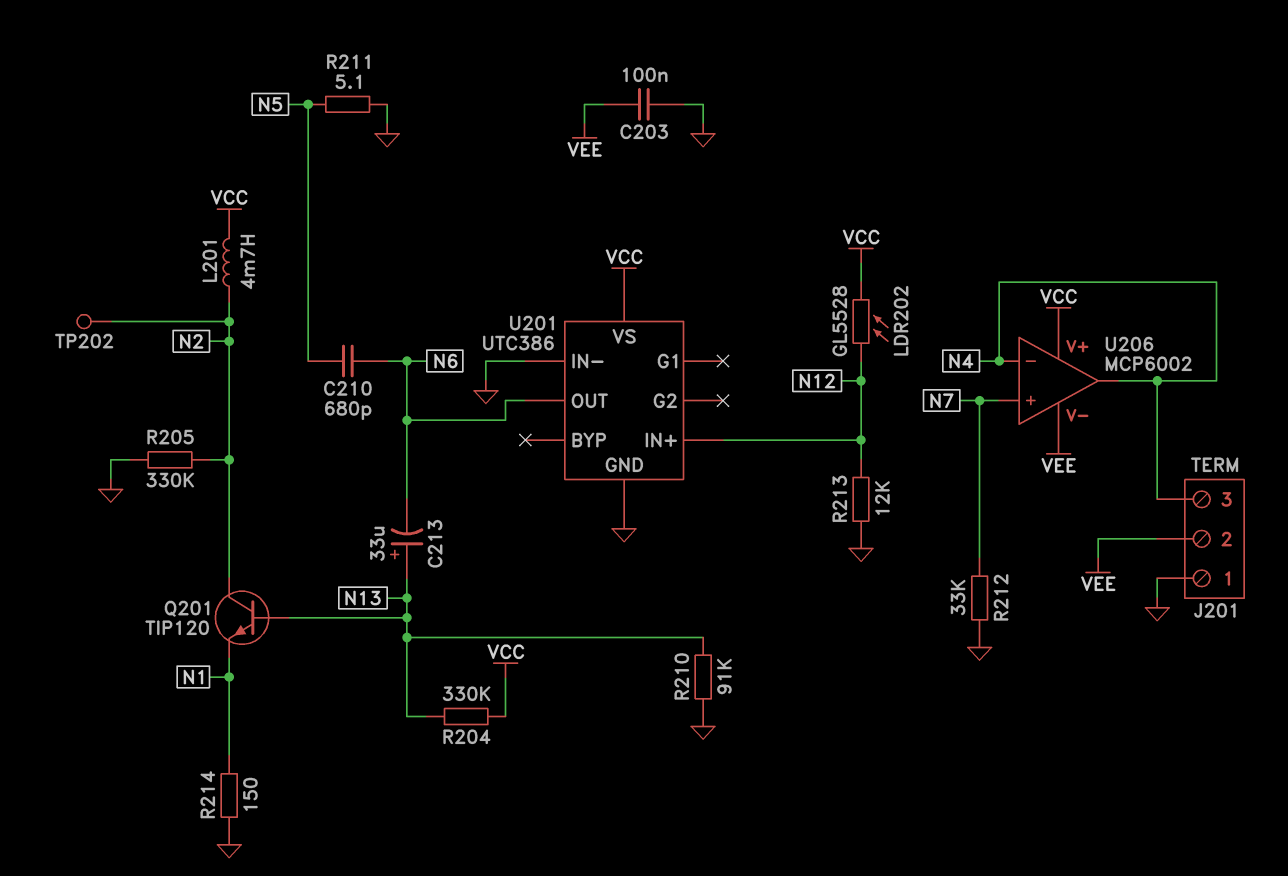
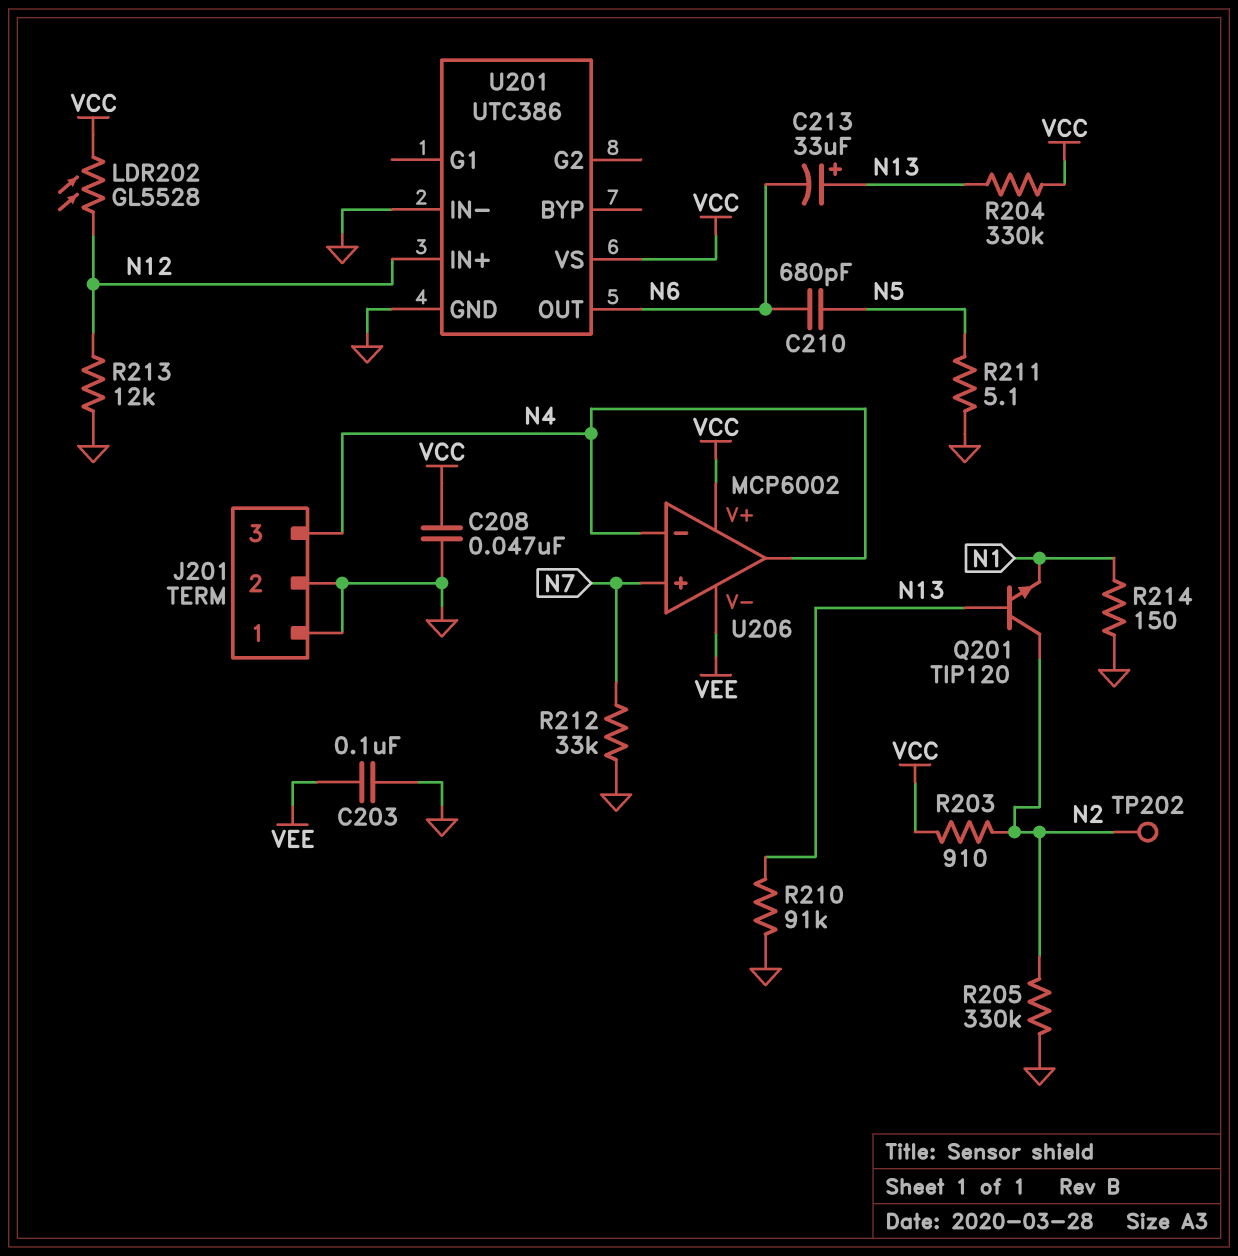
C208: none -> 47nF (GND, VCC)
J201 pin 2: VEE -> GND
L201: 4.7mH (N2, VCC) -> none
R203: none -> 910 (N2, VCC)

